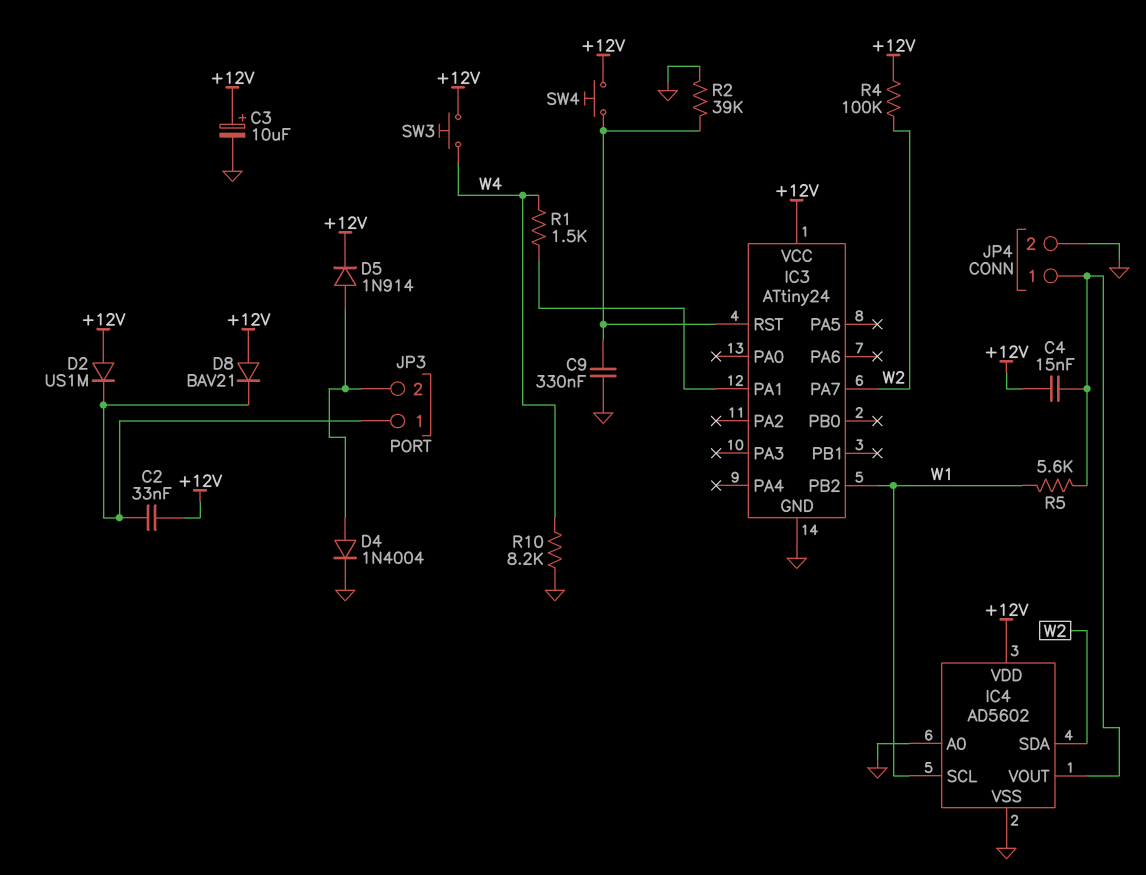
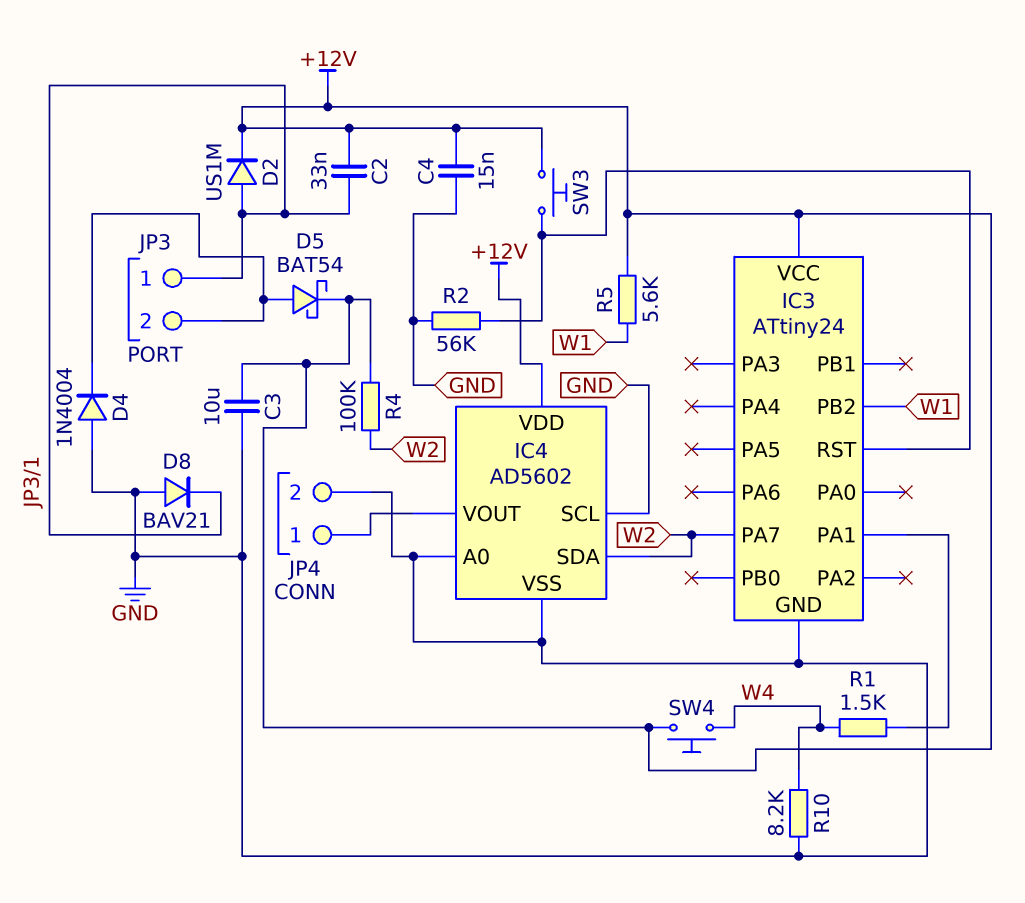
C3: 10uF (plus +12V, minus GND) -> 10uF (+12V, GND)
C4: 15nF (+12V, IC4/VOUT) -> 15nF (+12V, GND)
C9: 330nF (GND, IC3/RST) -> none
D2: diode US1M (A +12V, K JP3/1) -> diode US1M (A JP3/1, K +12V)
D4: diode 1N4004 (A JP3/2, K GND) -> diode 1N4004 (A GND, K JP3/2)
D5: diode 1N914 (A JP3/2, K +12V) -> schottky BAT54 (A JP3/2, K +12V)
D8: diode BAV21 (A +12V, K JP3/1) -> diode BAV21 (A GND, K JP3/1)
IC4 pin SCL: W1 -> GND
R2: 39k (GND, IC3/RST) -> 56k (GND, IC3/RST)
R5: 5.6k (IC4/VOUT, W1) -> 5.6k (+12V, W1)
SW3: button (+12V, W4) -> button (+12V, IC3/RST)
SW4: button (+12V, IC3/RST) -> button (+12V, W4)

